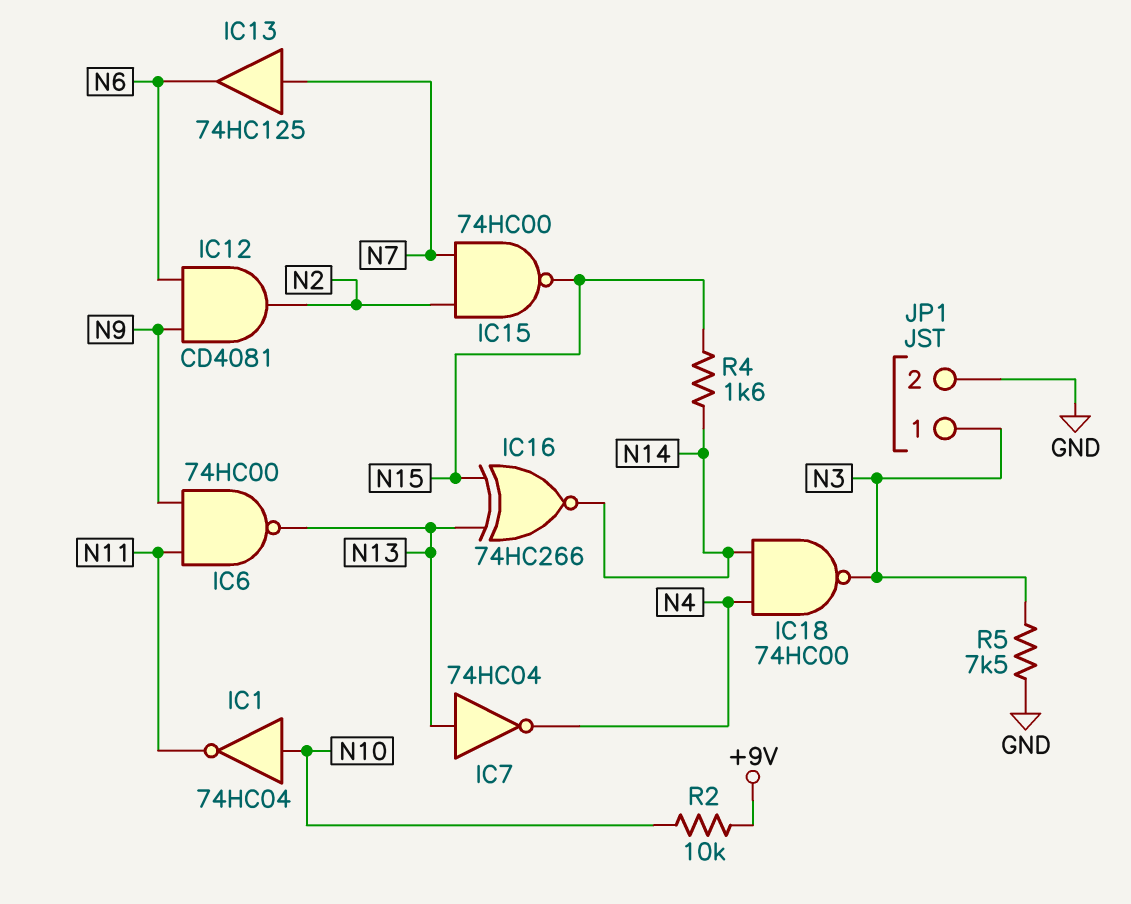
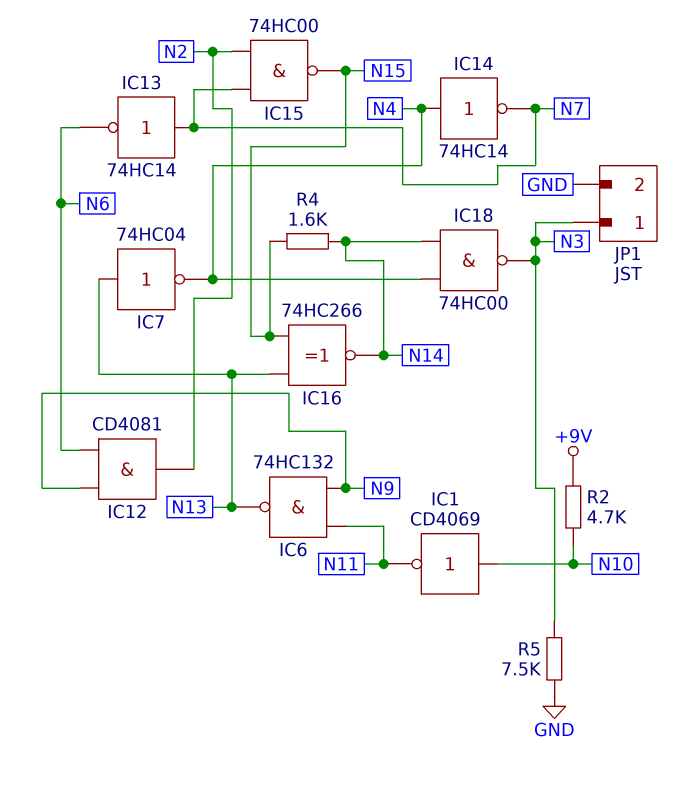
IC1: NOT 74HC04 (in N10, out N11) -> NOT CD4069 (in N10, out N11)
IC6: NAND 74HC00 (in N9, in N11, out N13) -> NAND 74HC132 (in N9, in N11, out N13)
IC13: buffer 74HC125 (in N7, out N6) -> NOT 74HC14 (in N7, out N6)
IC14: none -> NOT 74HC14 (in N4, out N7)
R2: 10k (+9V, N10) -> 4.7k (+9V, N10)

